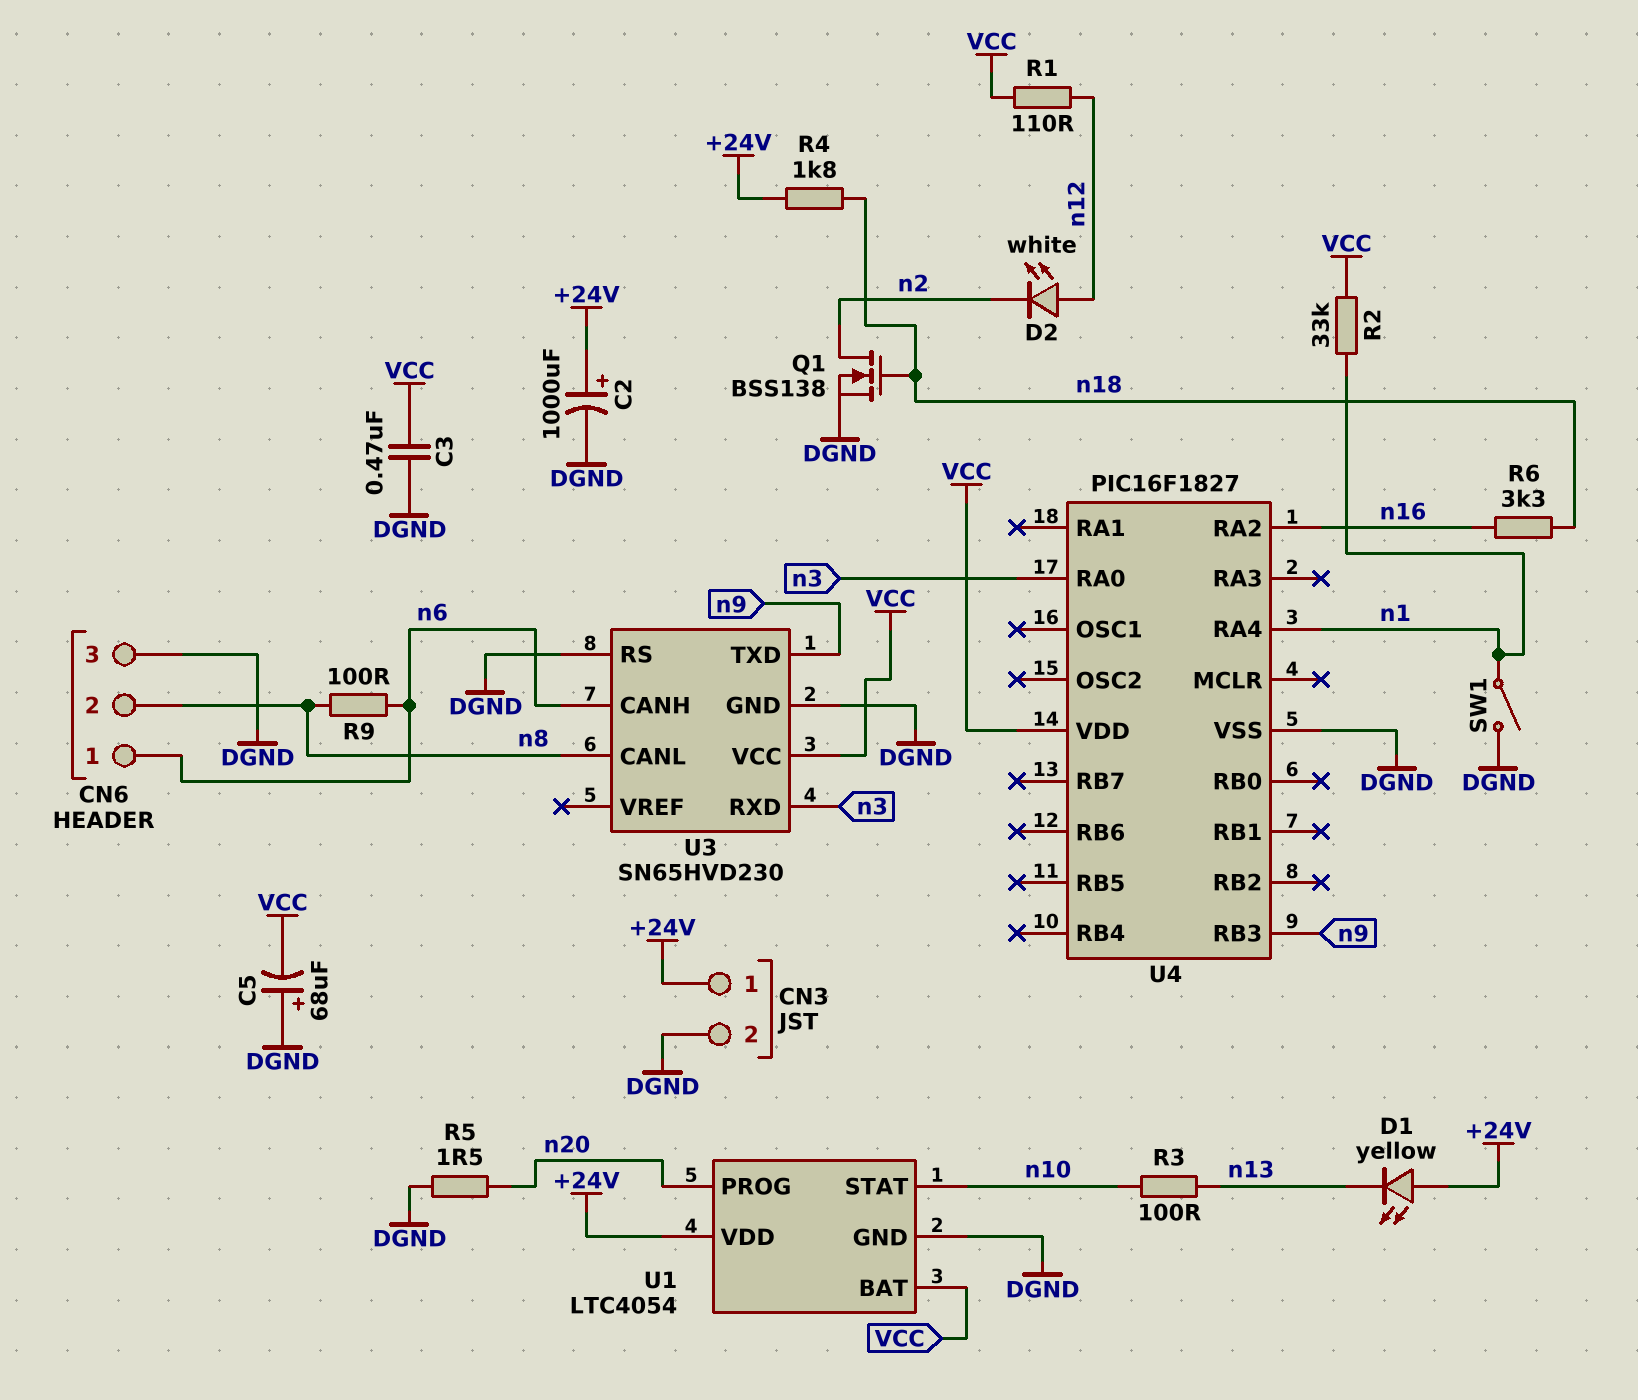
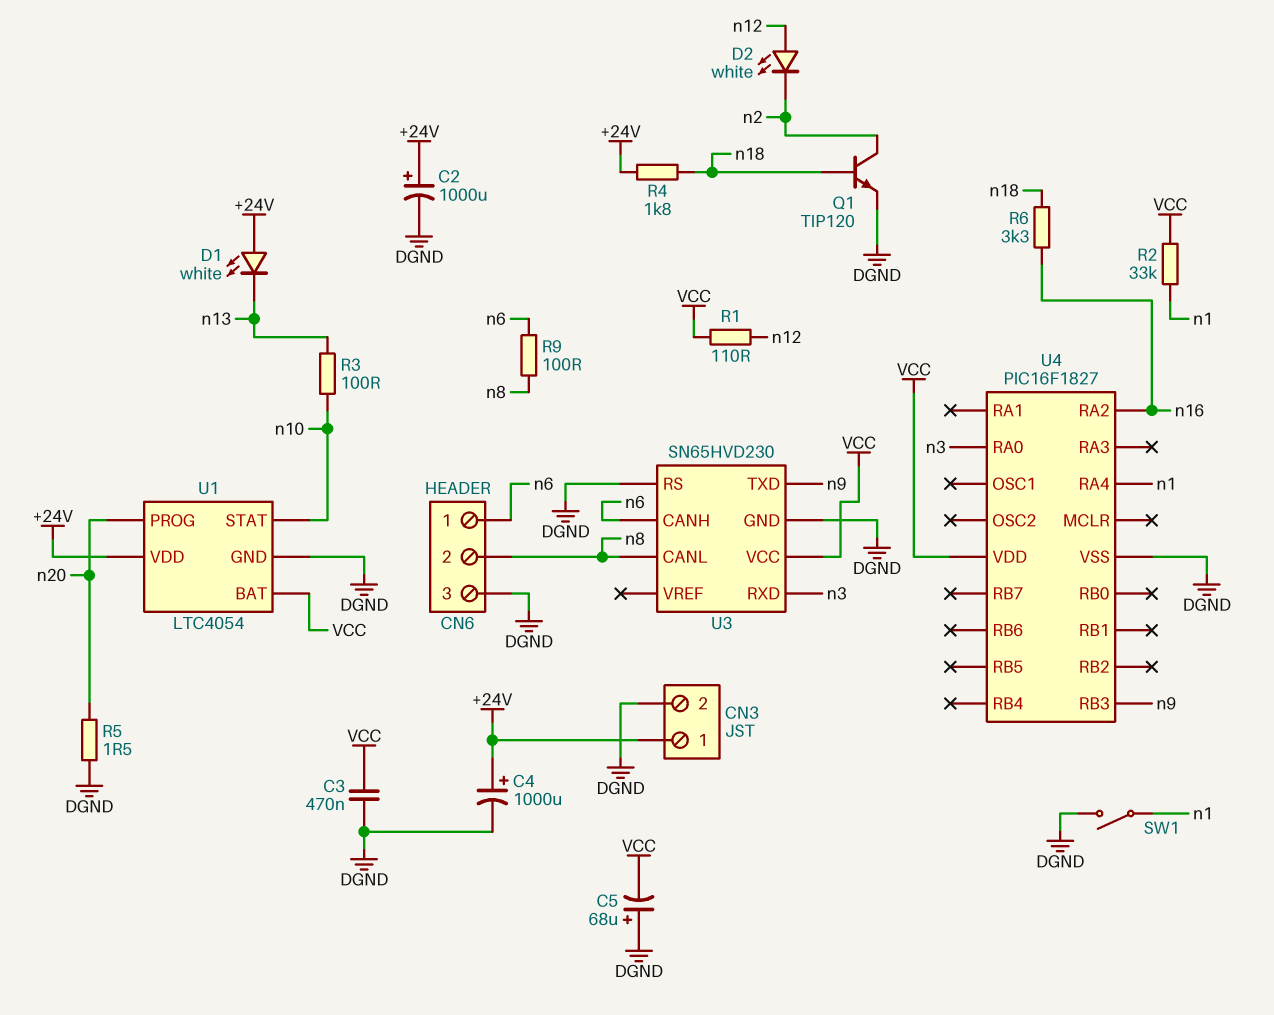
C4: none -> 1000uF (plus +24V, minus DGND)
D1: LED yellow (A +24V, K n13) -> LED white (A +24V, K n13)
Q1: NMOS BSS138 (G n18, D n2, S DGND) -> NPN TIP120 (B n18, C n2, E DGND)

